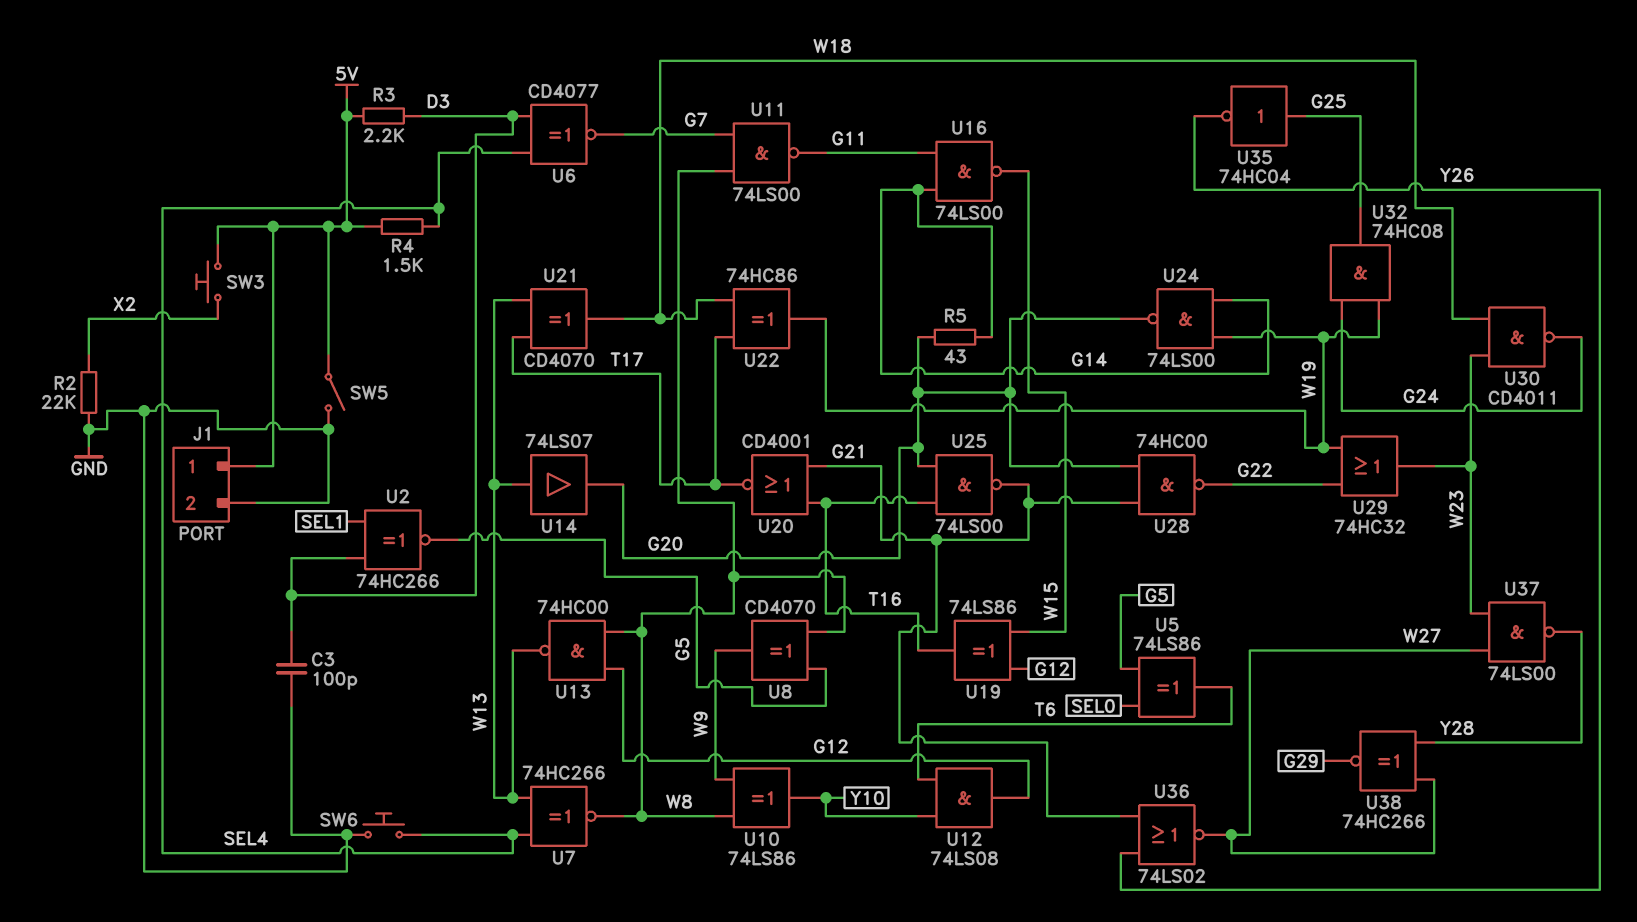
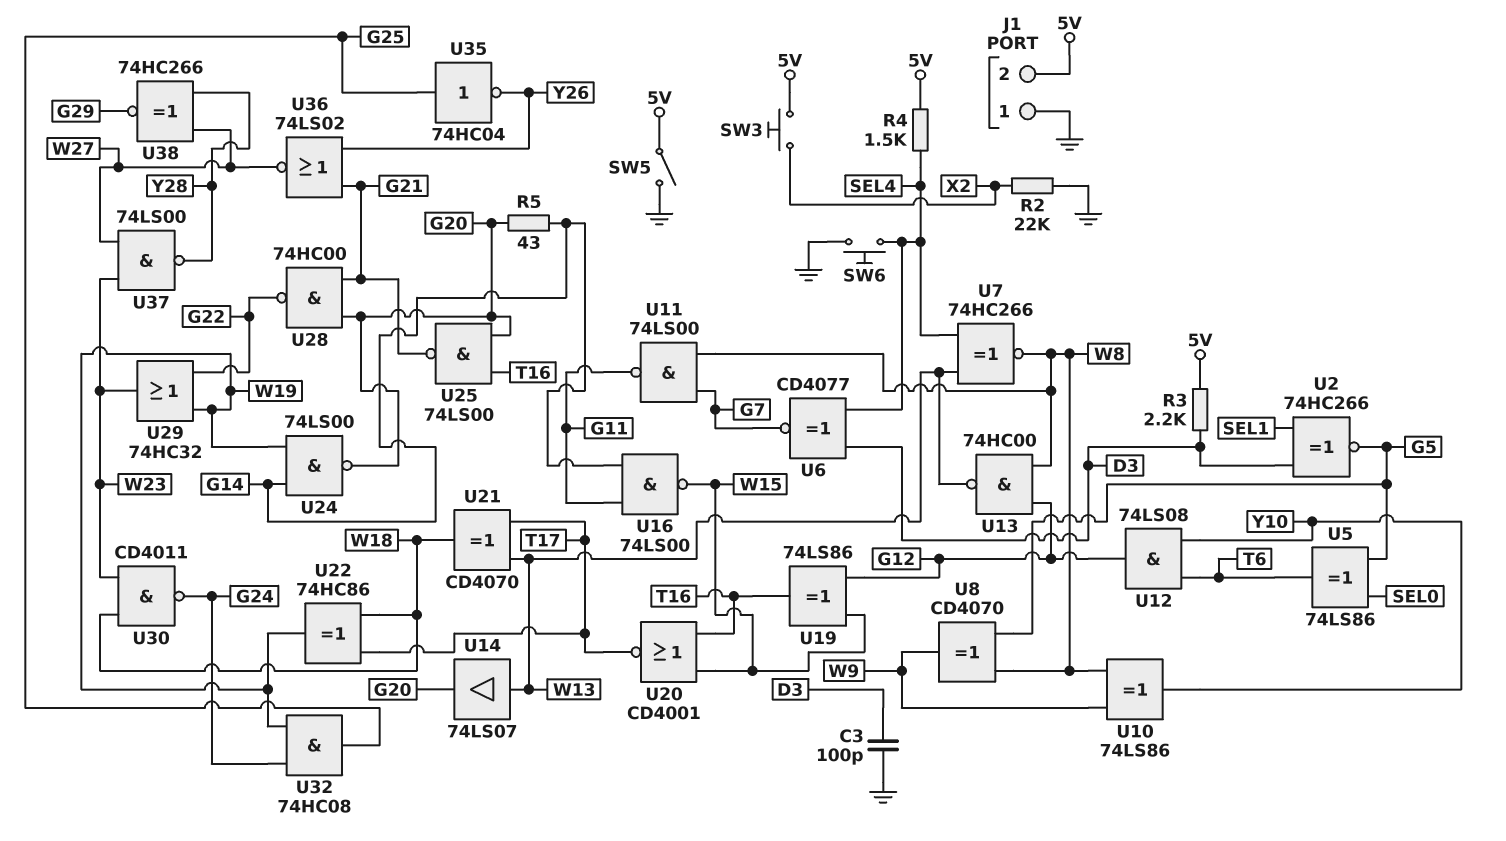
J1 pin 1: 5V -> GND
J1 pin 2: GND -> 5V
U20: NOR CD4001 (in G21, in T16, out T17) -> NOR CD4001 (in T16, in W15, out T17)

